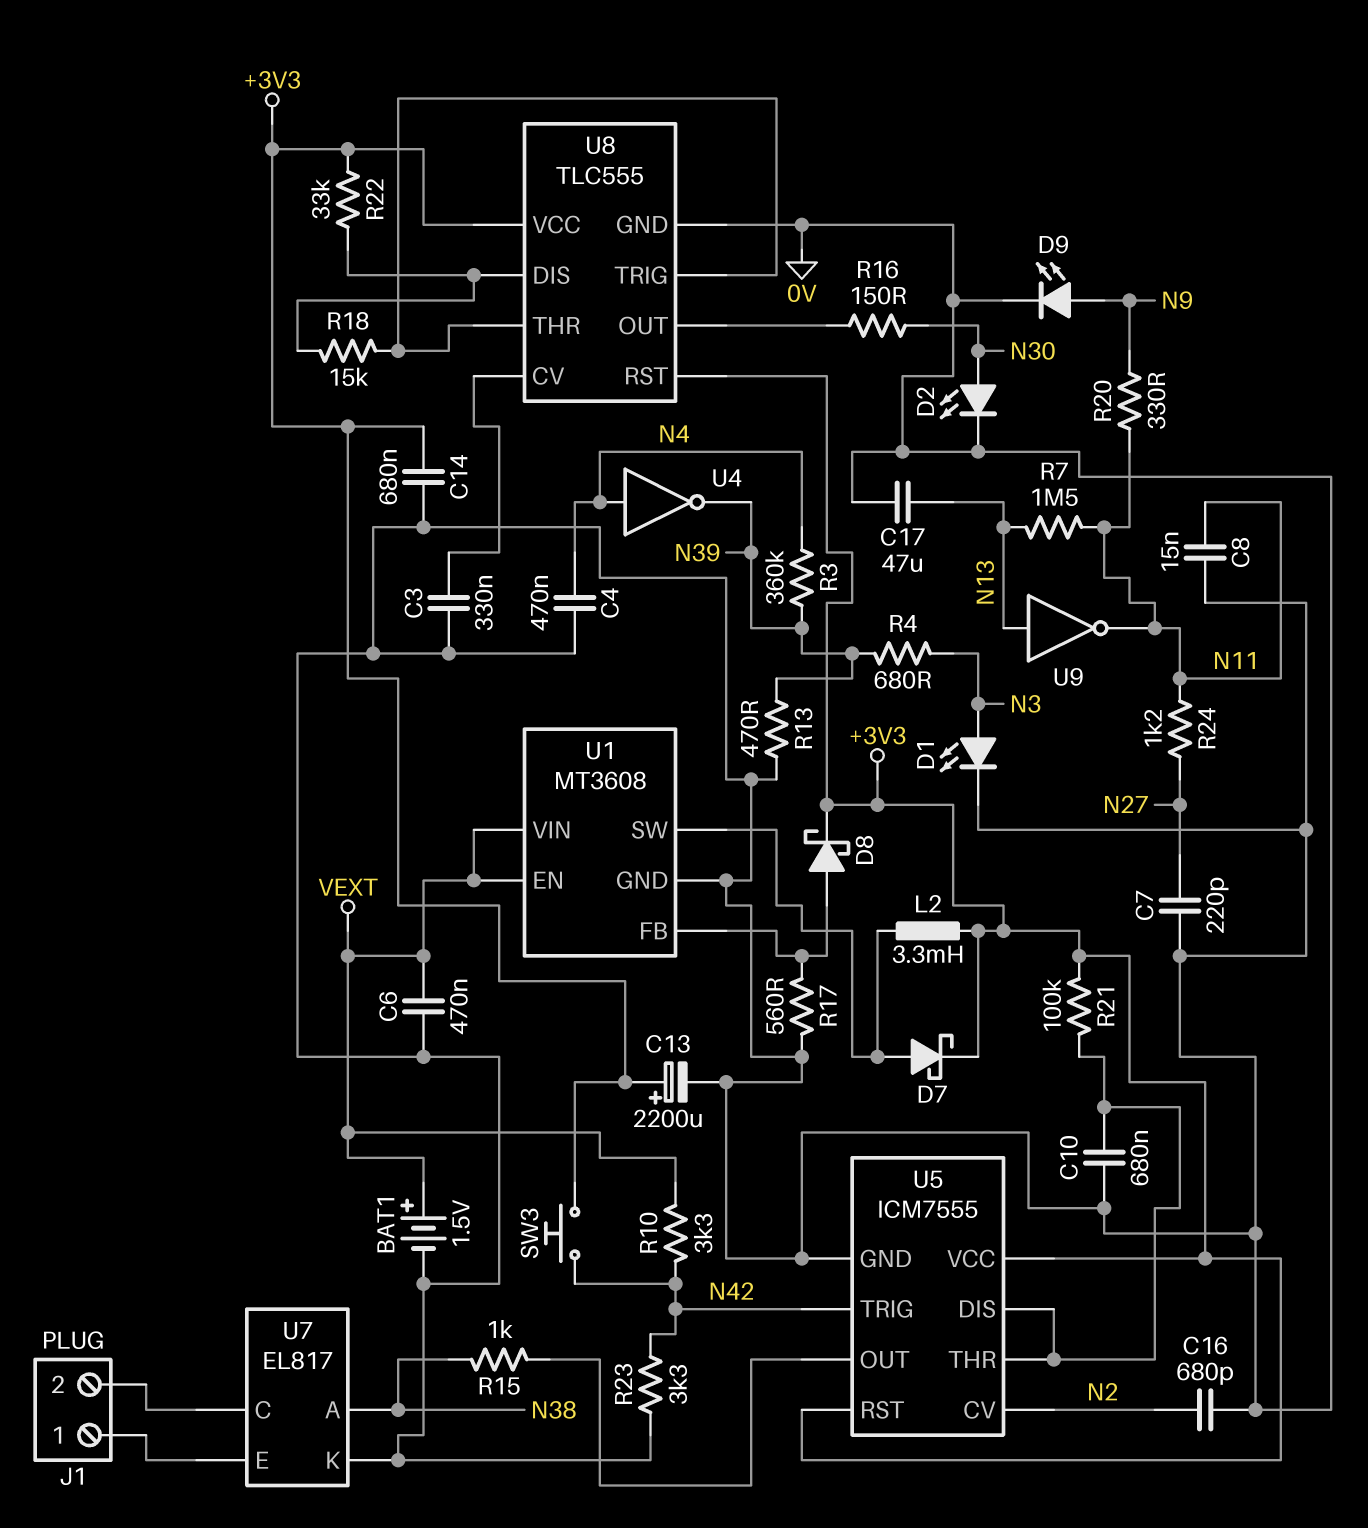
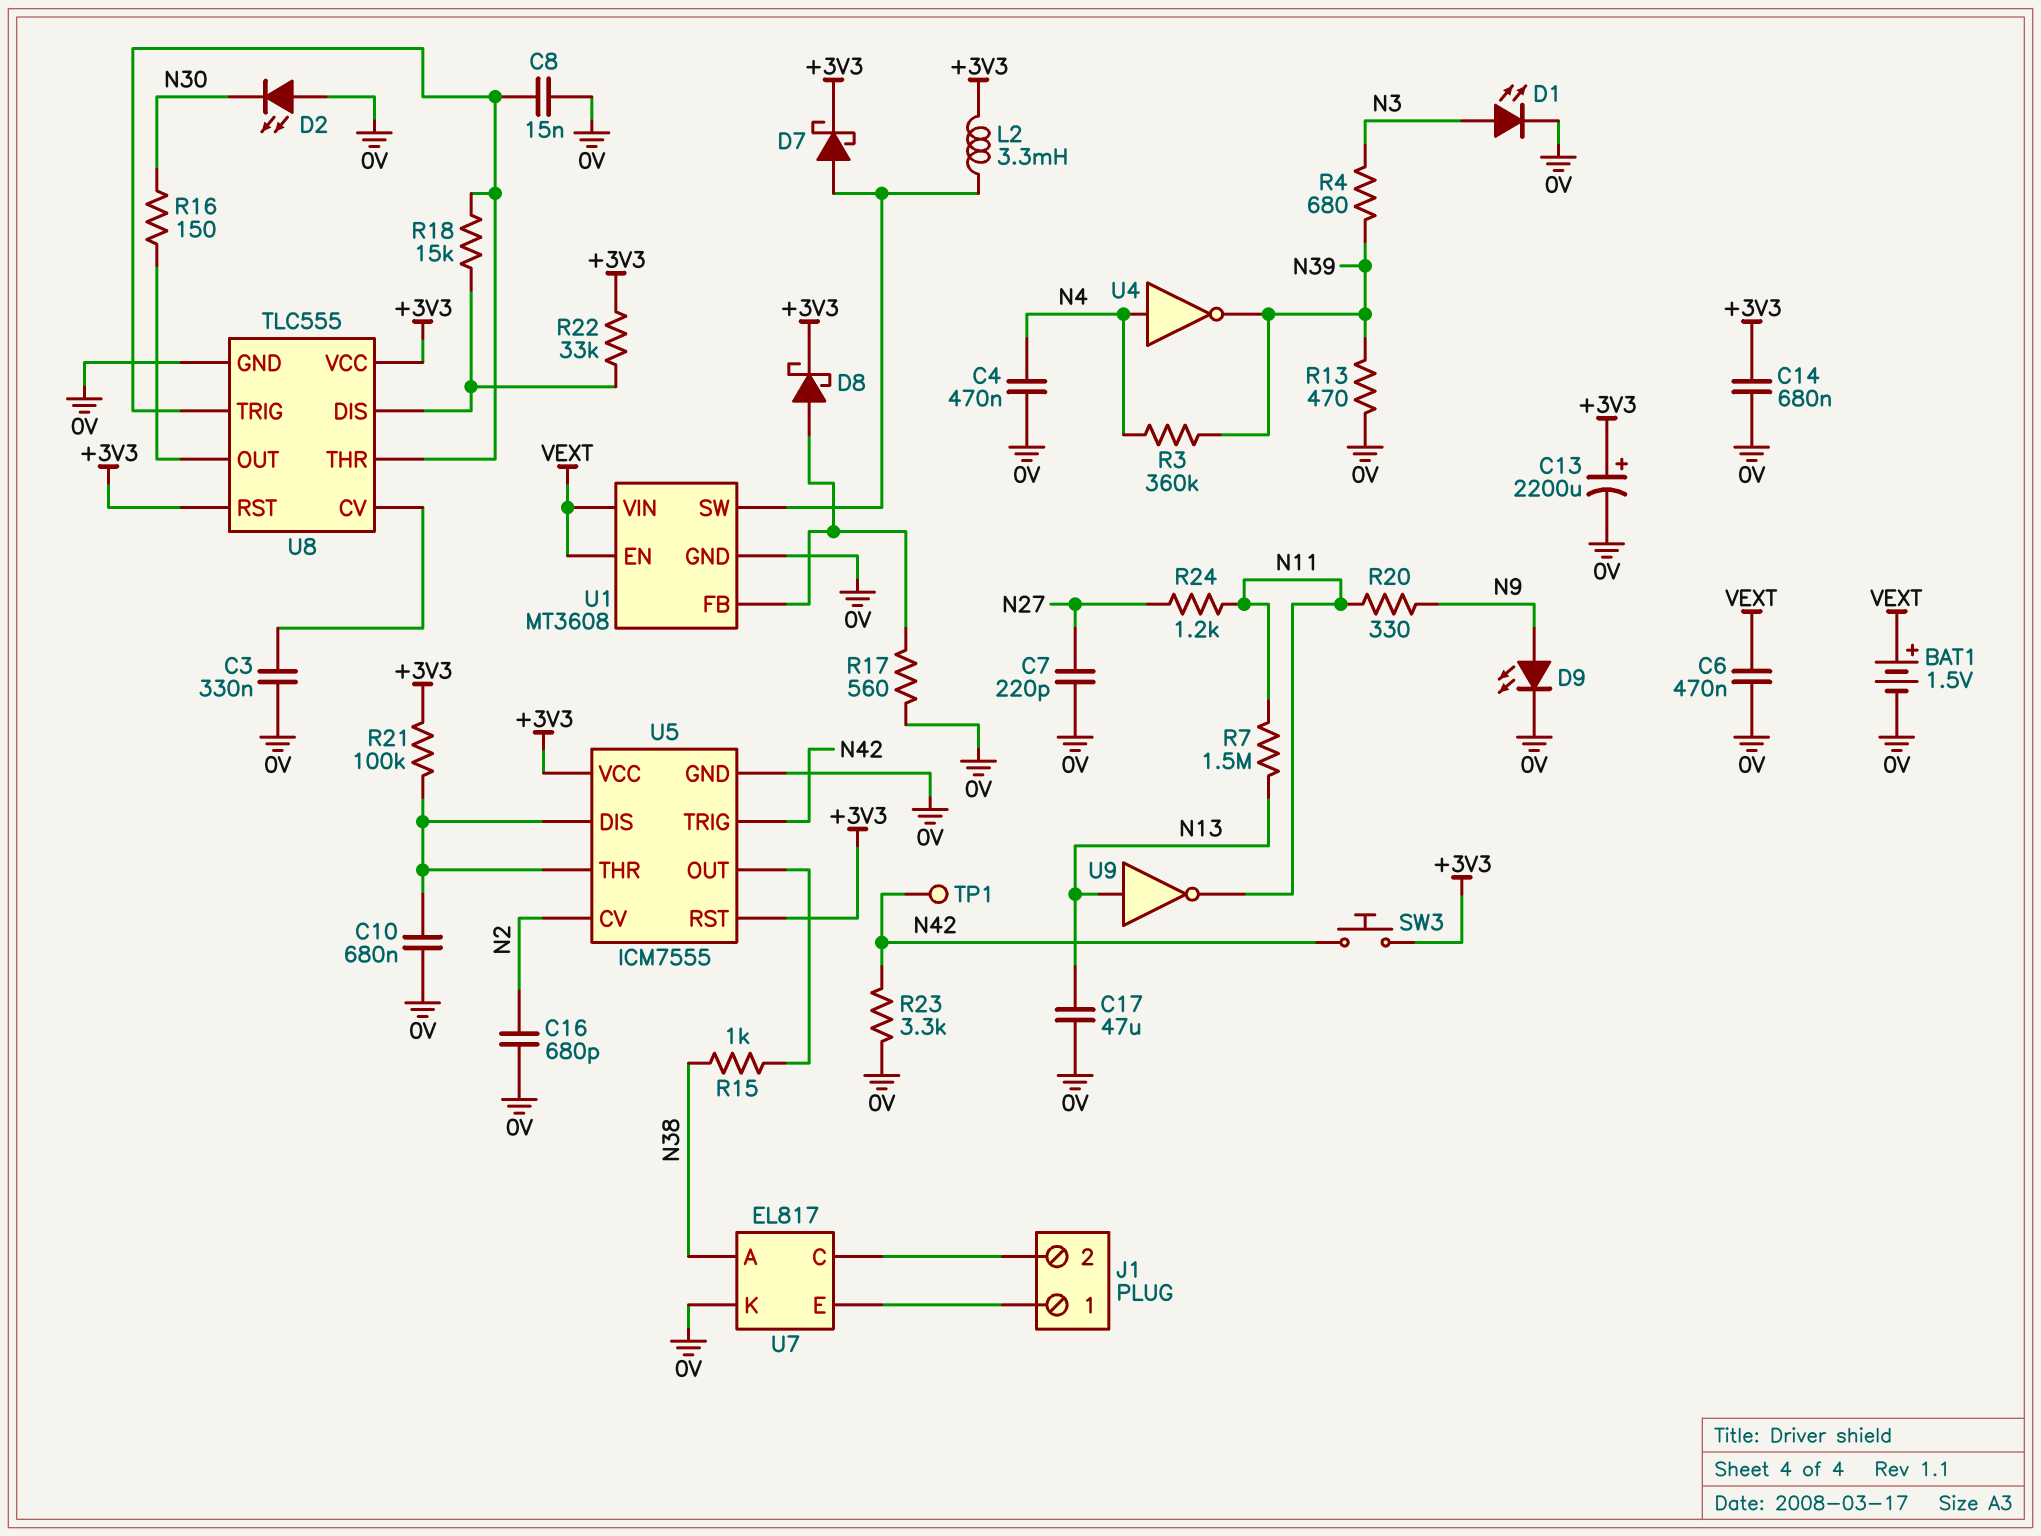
C8: 15nF (0V, N11) -> 15nF (0V, U8/THR)
D2: LED (A N30, K 0V) -> LED (A 0V, K N30)
R10: 3.3k (N42, VEXT) -> none
TP1: none -> test point (N42)

